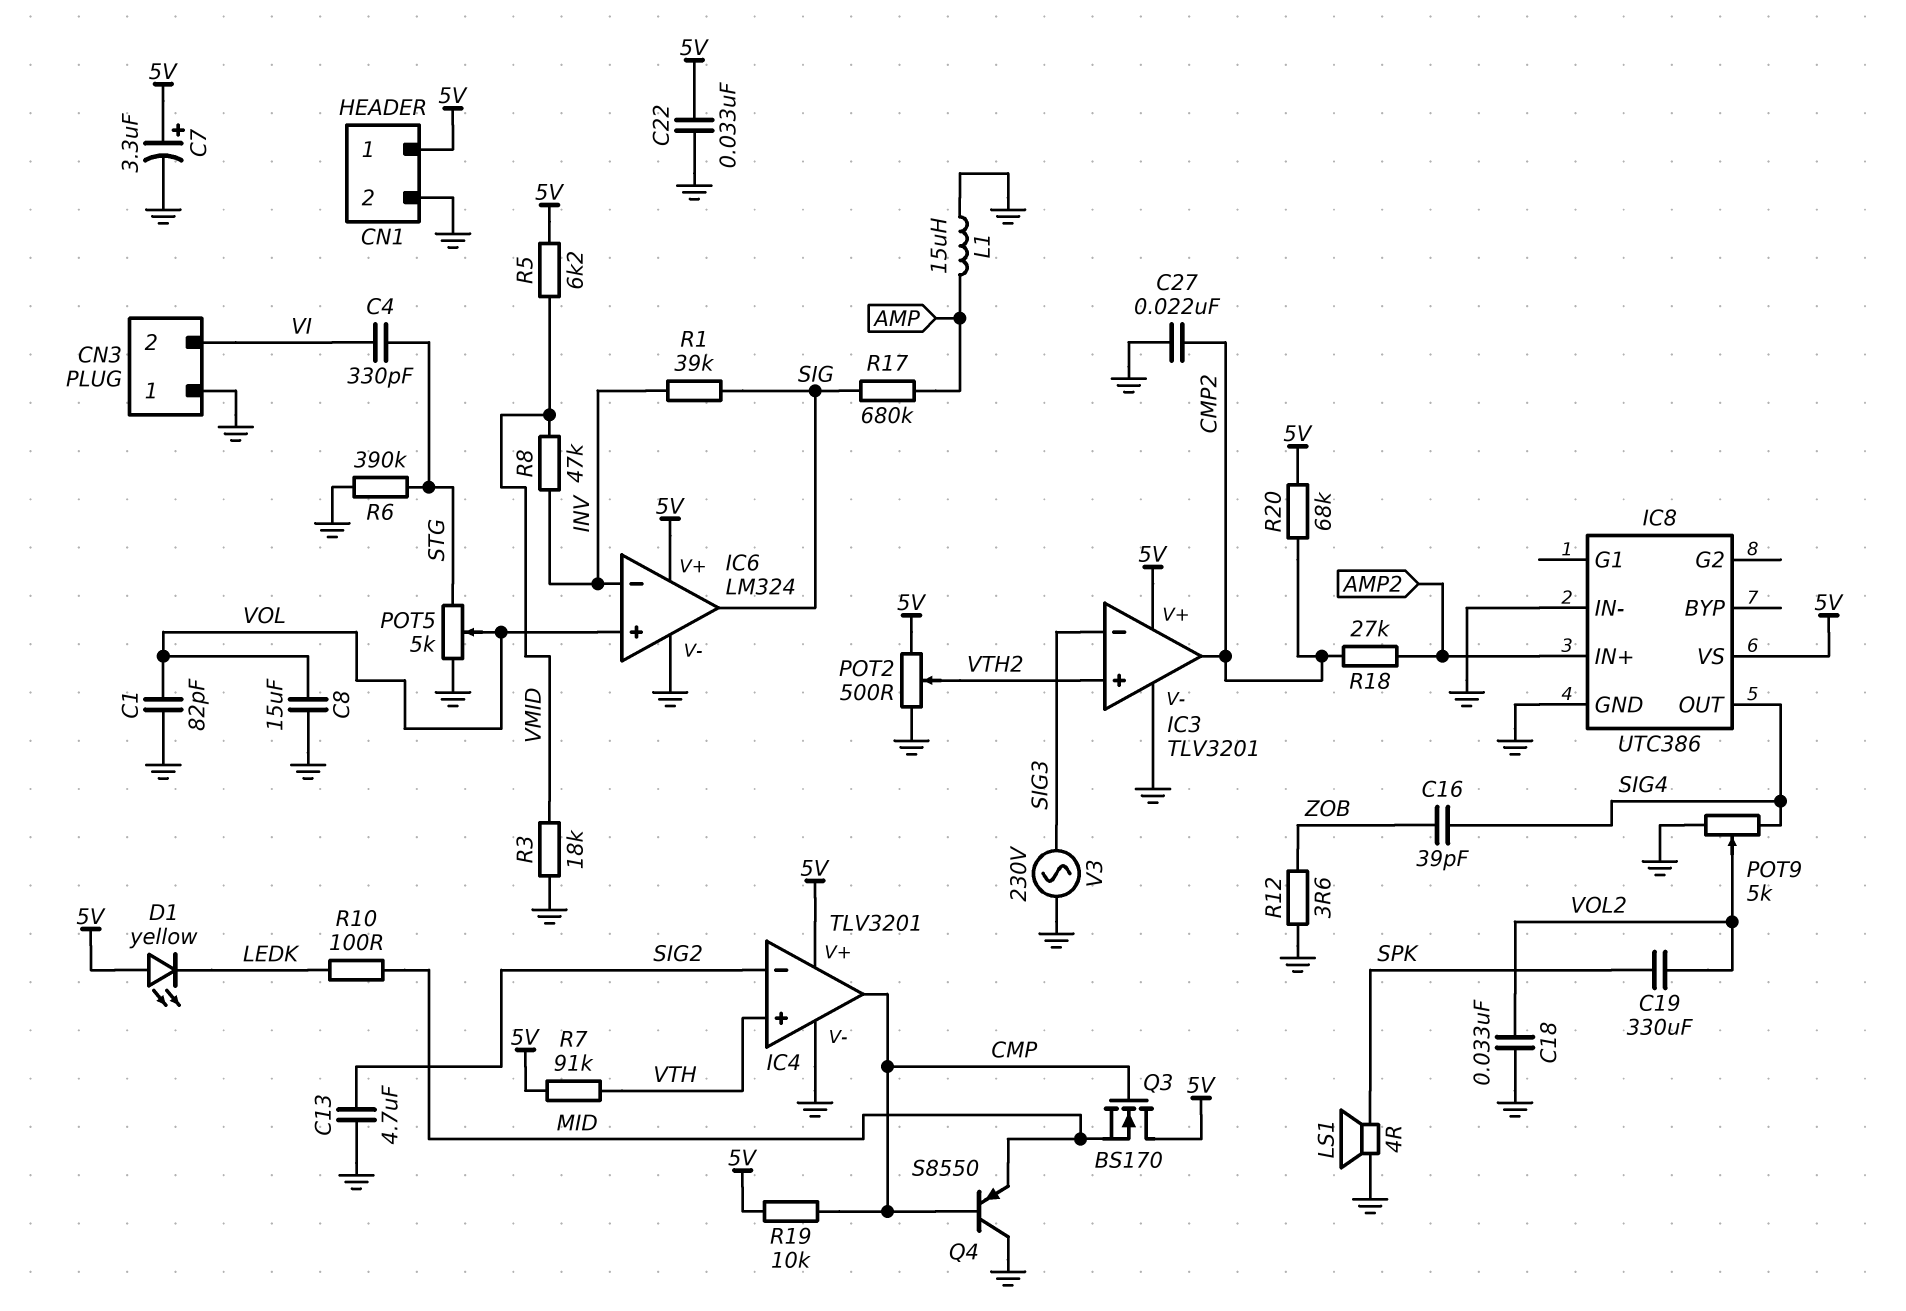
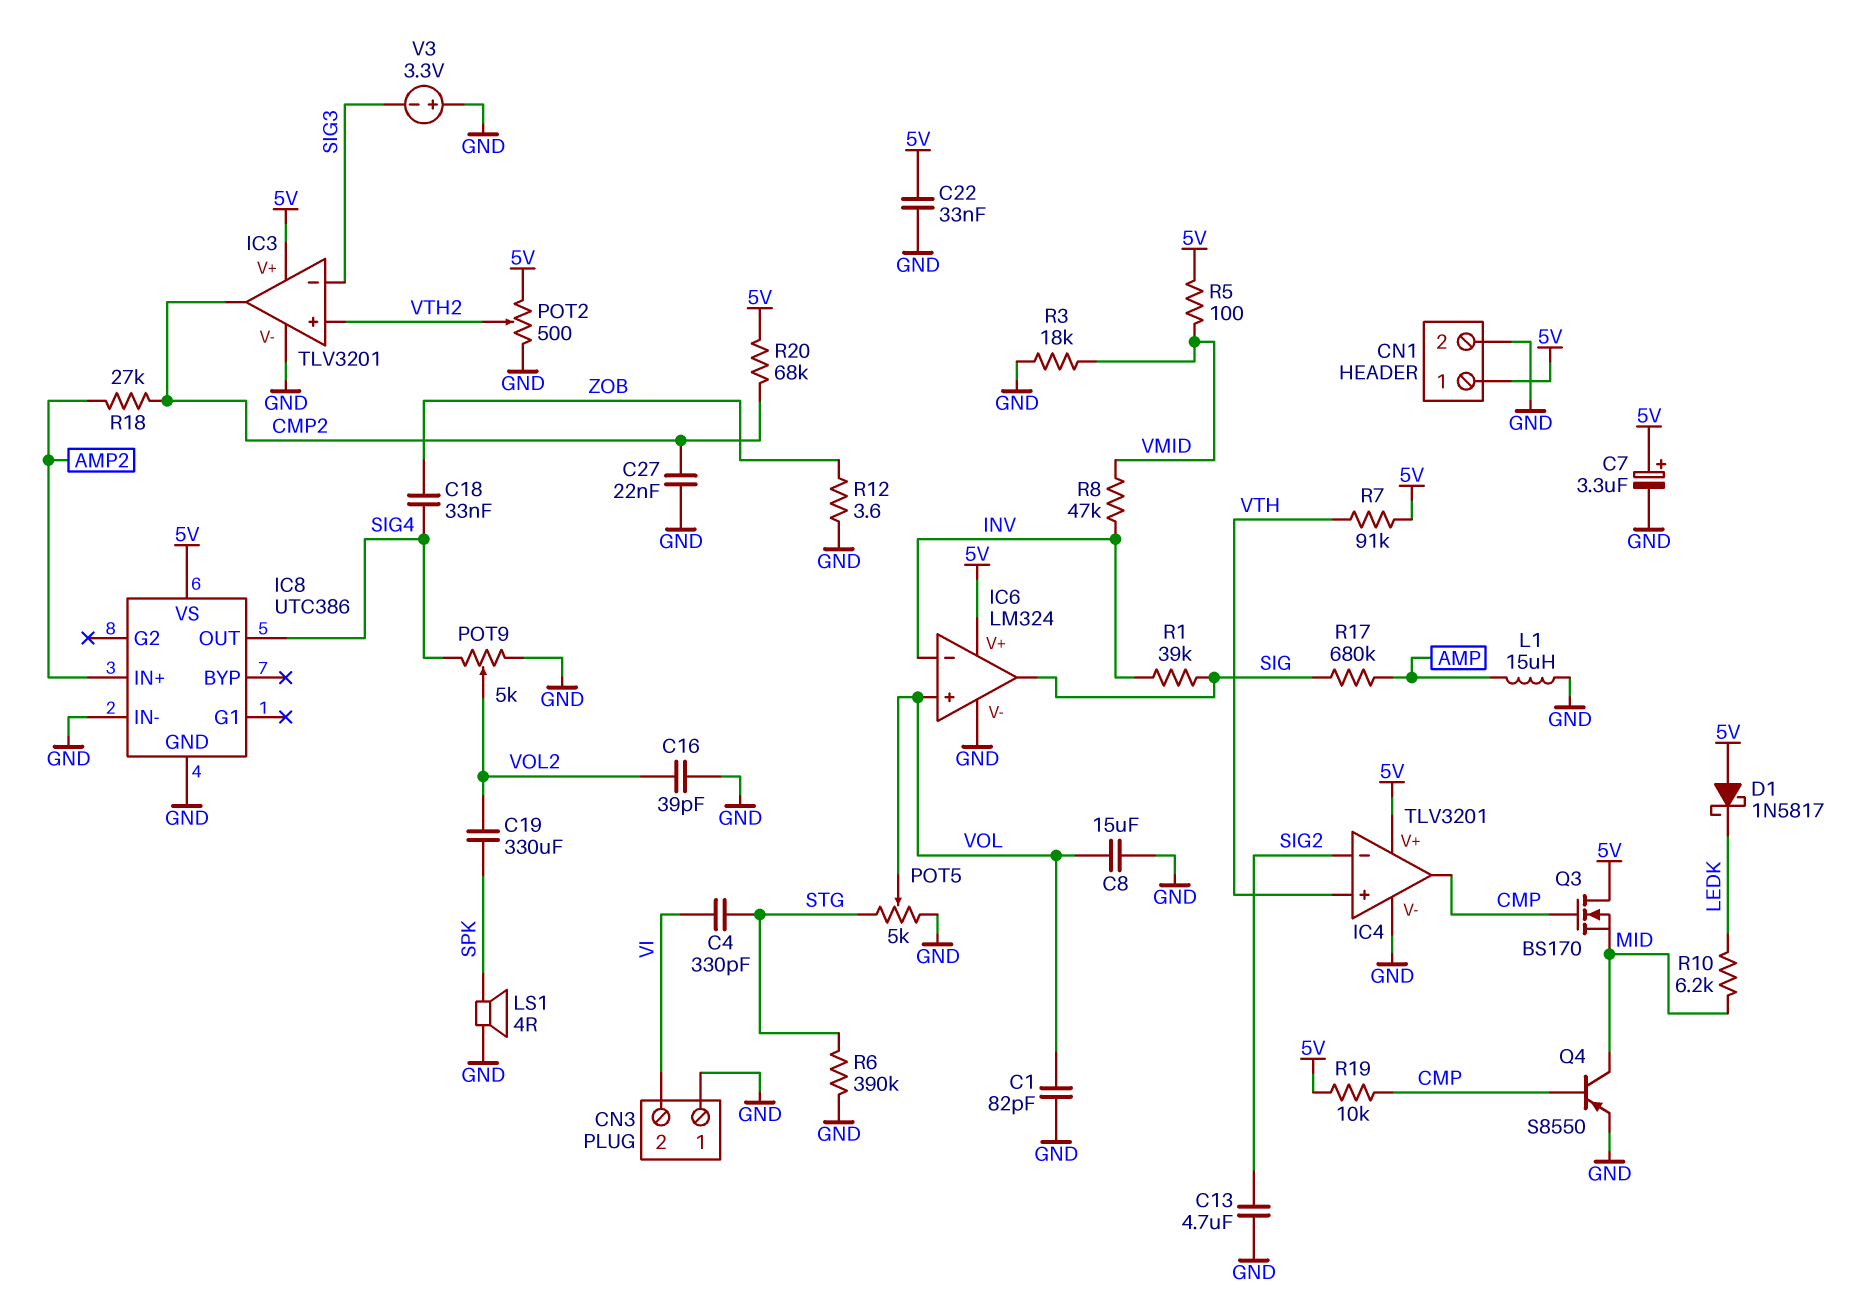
C16: 39pF (SIG4, ZOB) -> 39pF (GND, VOL2)
C18: 33nF (GND, VOL2) -> 33nF (SIG4, ZOB)
D1: LED yellow (A 5V, K LEDK) -> schottky 1N5817 (A 5V, K LEDK)
Q4: PNP S8550 (B CMP, C GND, E MID) -> PNP S8550 (B CMP, C MID, E GND)
R5: 6.2k (5V, VMID) -> 100 (5V, VMID)
R10: 100 (LEDK, MID) -> 6.2k (LEDK, MID)
V3: AC 230V (GND, SIG3) -> 3.3V (plus GND, minus SIG3)

